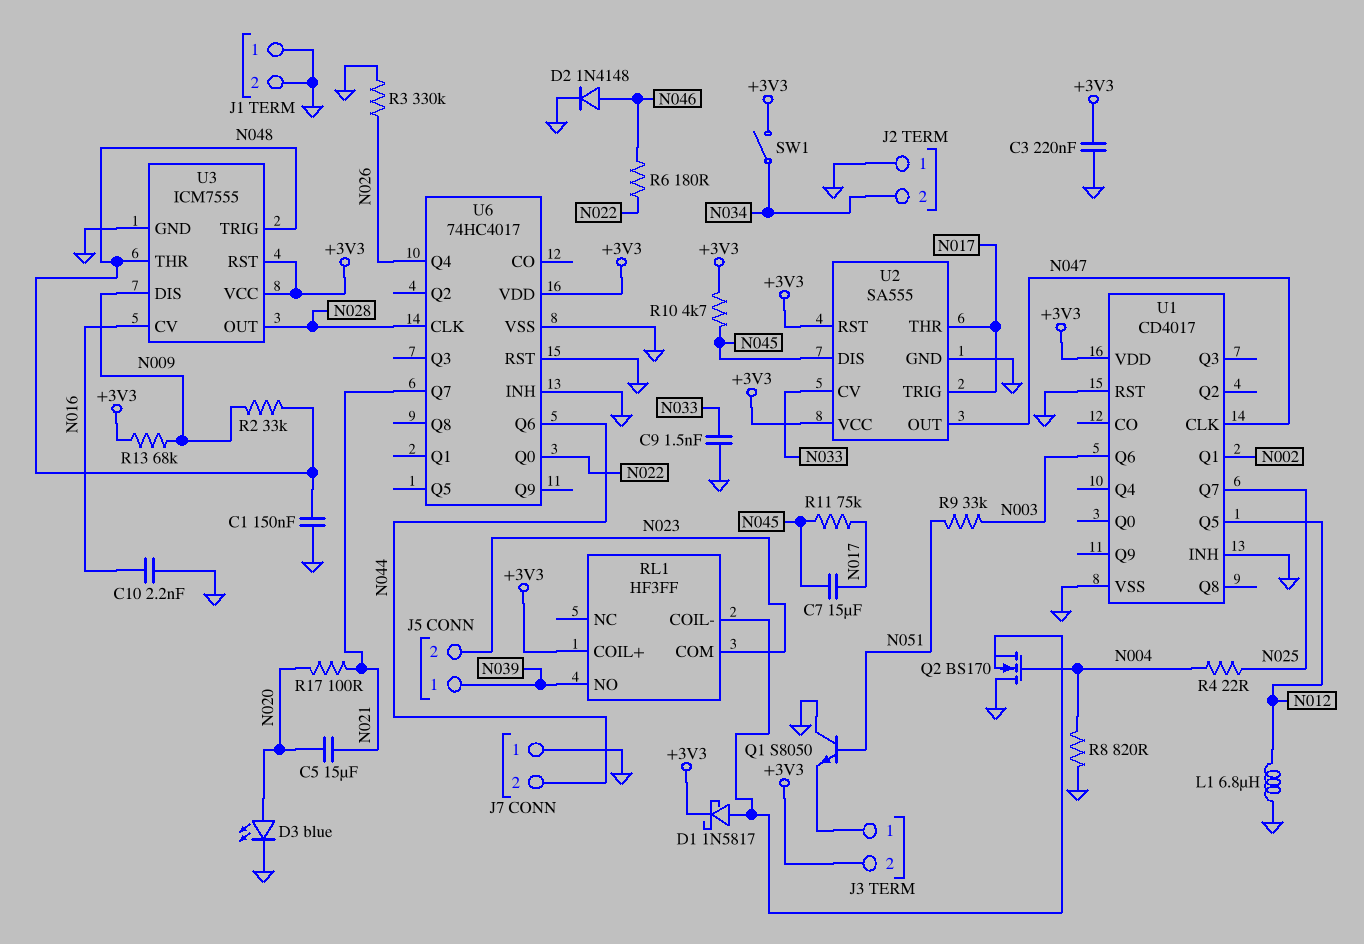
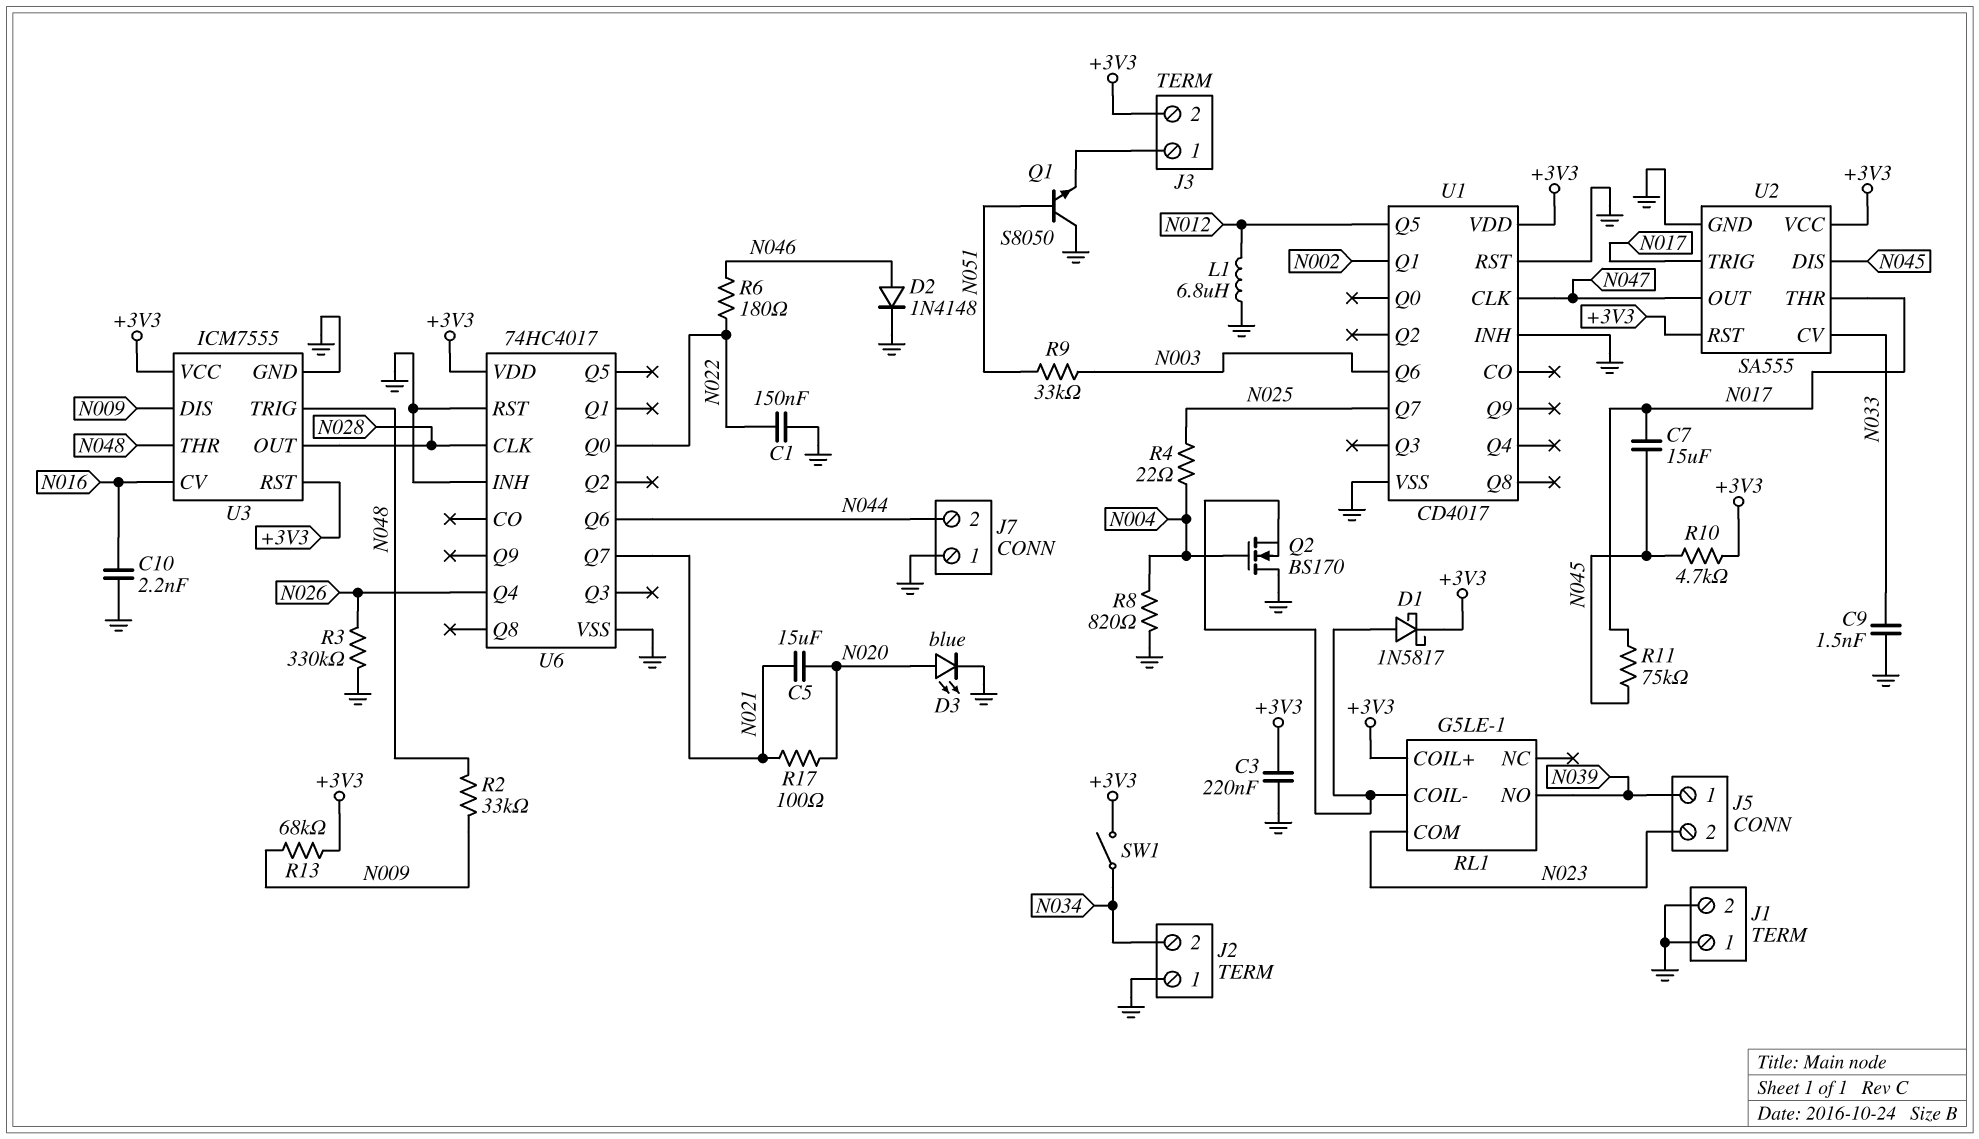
C1: 150nF (GND, N048) -> 150nF (GND, N022)
RL1: HF3FF -> G5LE-1

